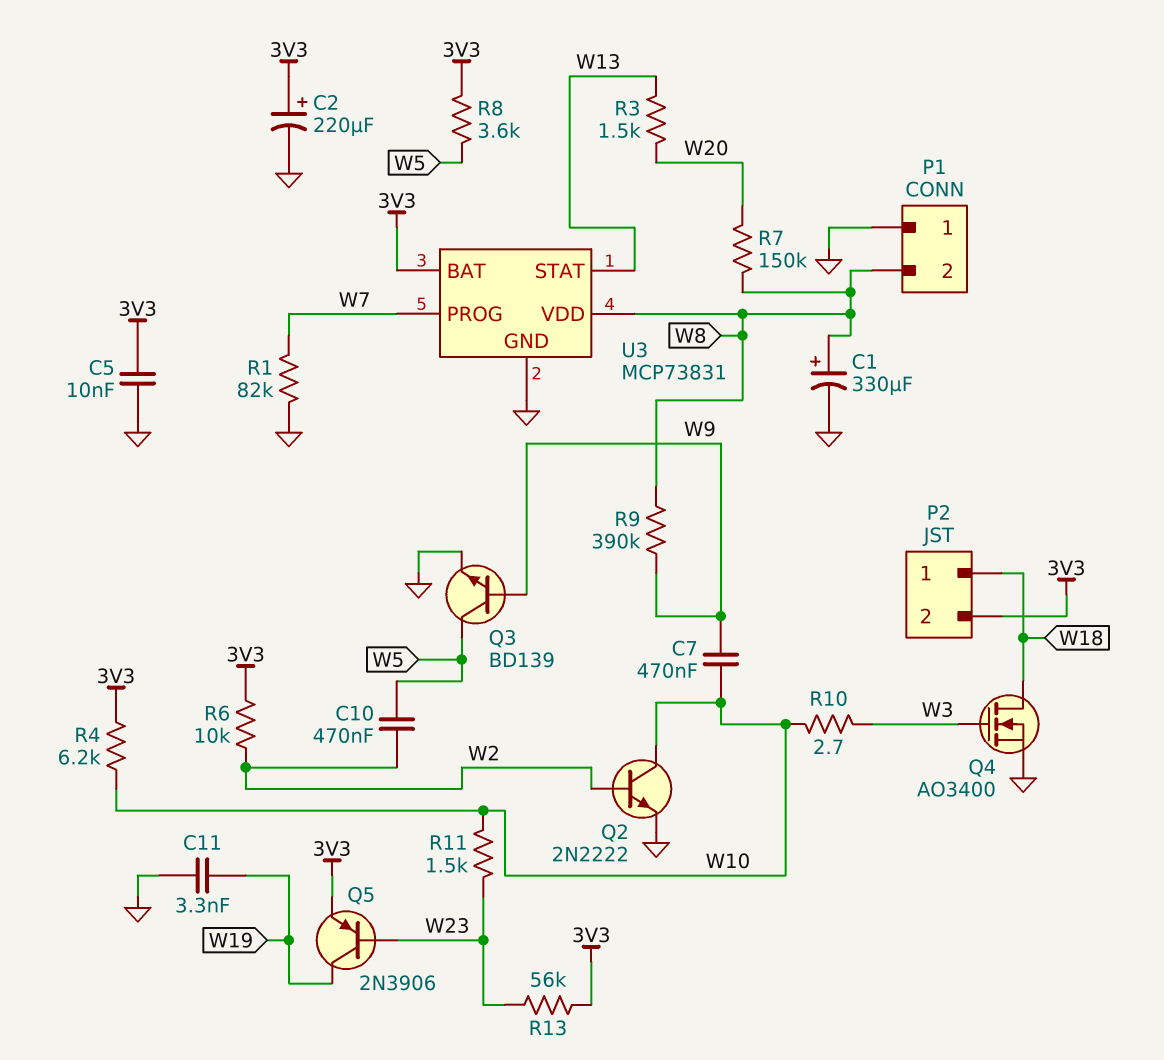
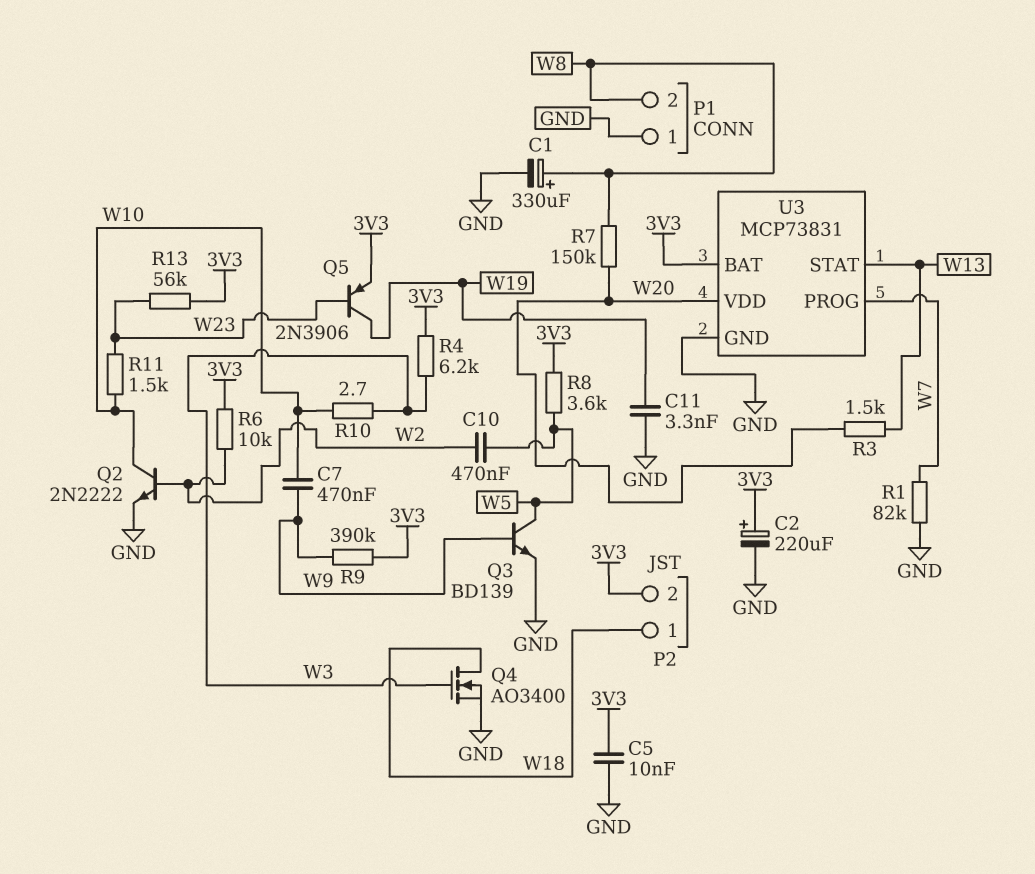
R4: 6.2k (3V3, W10) -> 6.2k (3V3, W3)
R9: 390k (W8, W9) -> 390k (3V3, W9)
U3 pin VDD: W8 -> W20

